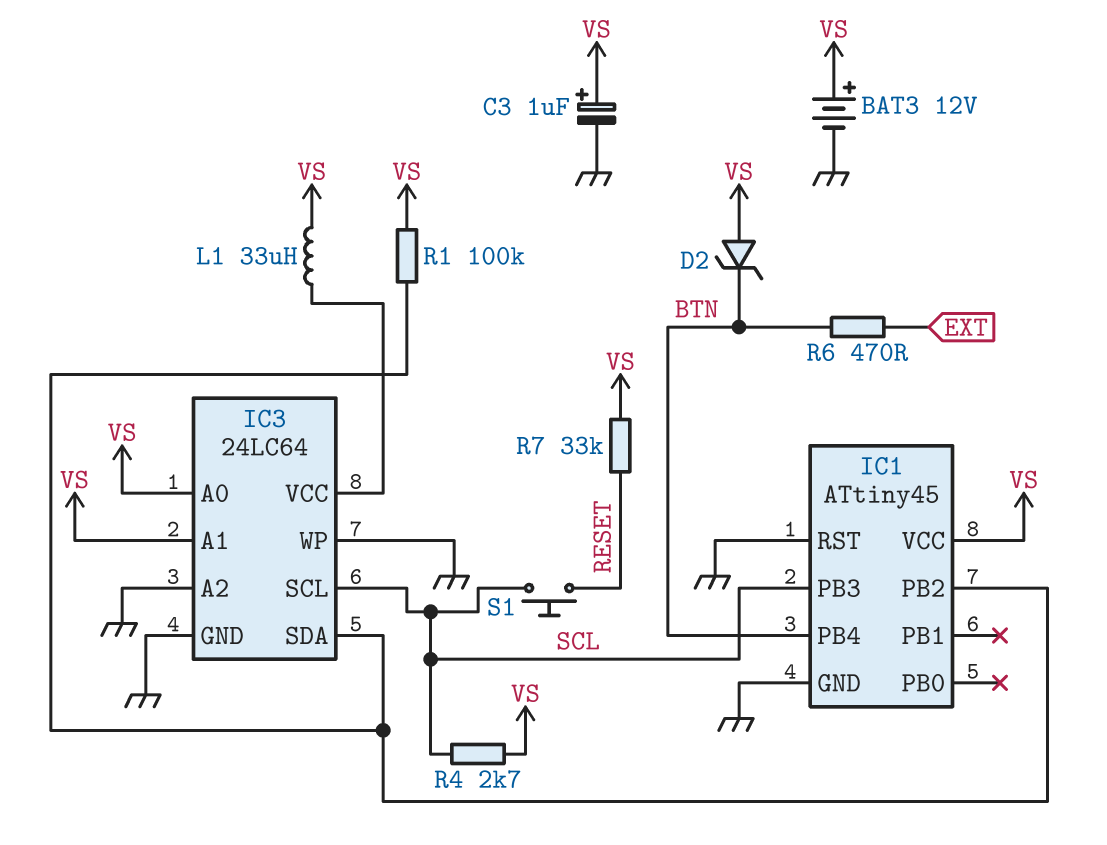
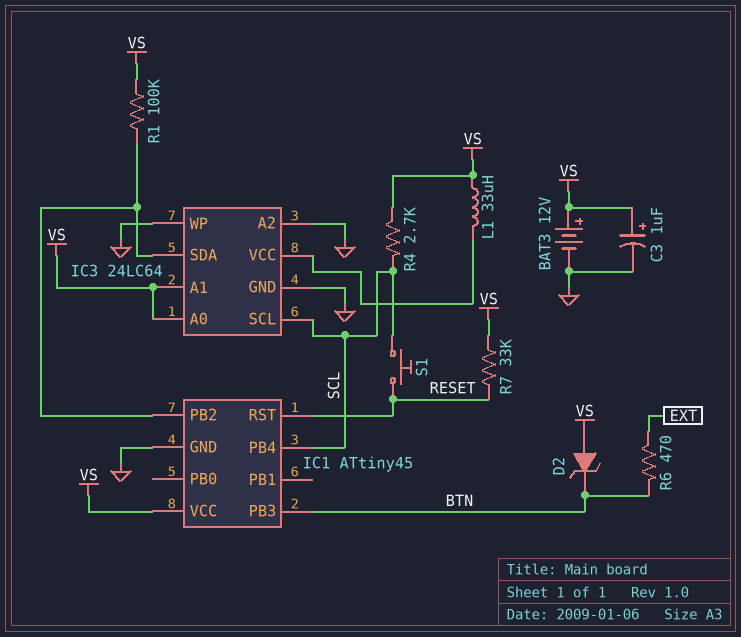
IC1 pin PB3: SCL -> BTN
IC1 pin PB4: BTN -> SCL
IC1 pin RST: GND -> RESET

